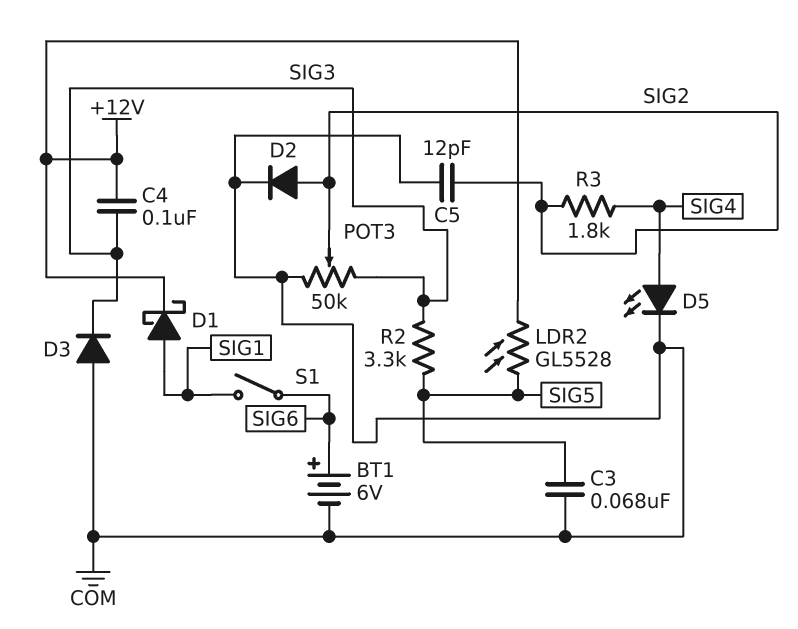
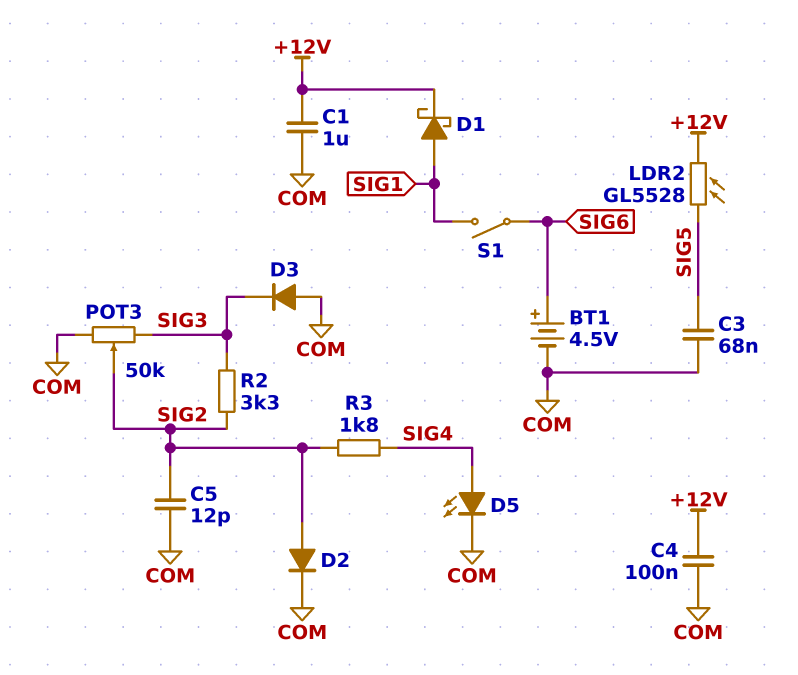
BT1: 6V (plus SIG6, minus COM) -> 4.5V (plus SIG6, minus COM)
C1: none -> 1uF (+12V, COM)
C4: 100nF (+12V, SIG3) -> 100nF (+12V, COM)
R2: 3.3k (SIG3, SIG5) -> 3.3k (SIG2, SIG3)

